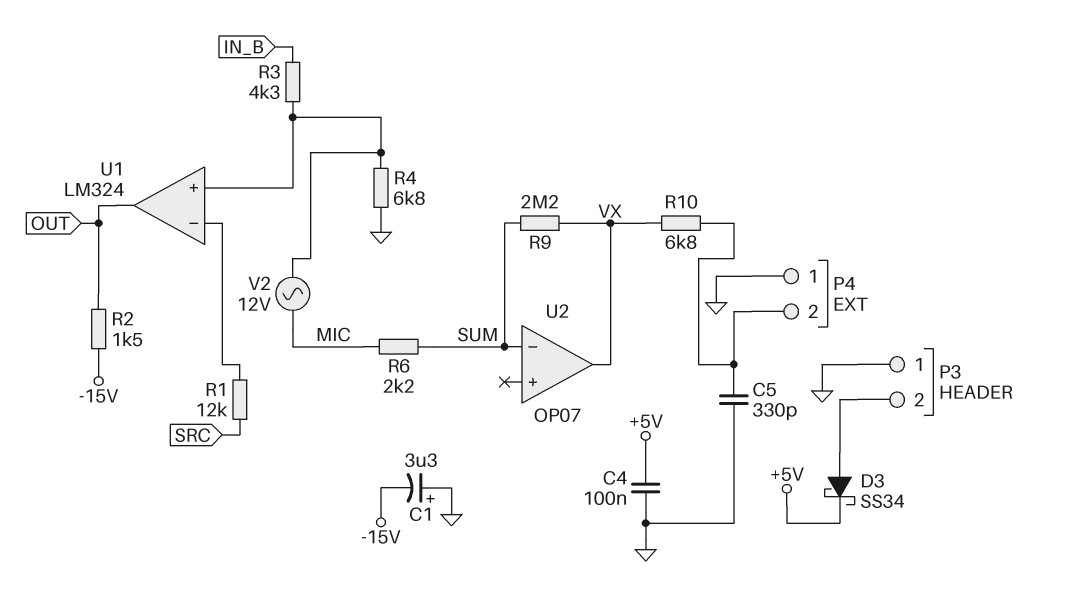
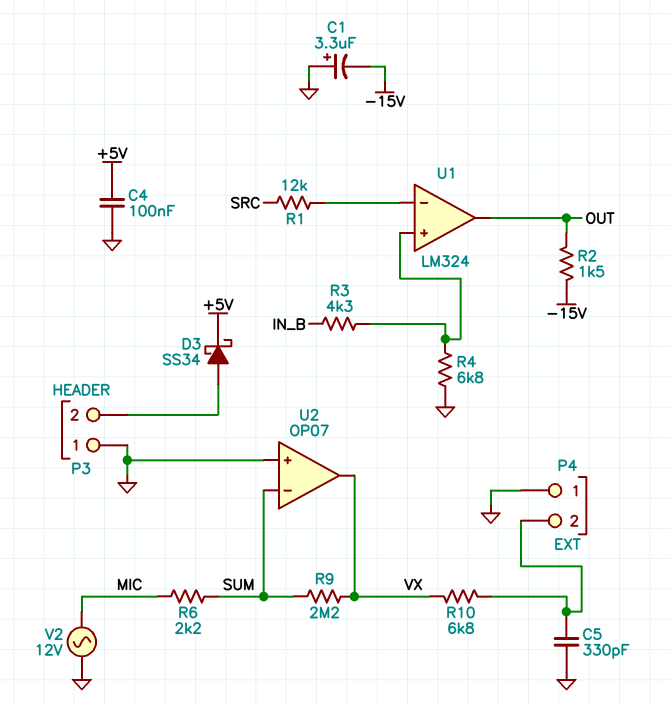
U2 pin in+: none -> GND
V2: AC 12V (MIC, U1/in+) -> AC 12V (GND, MIC)

